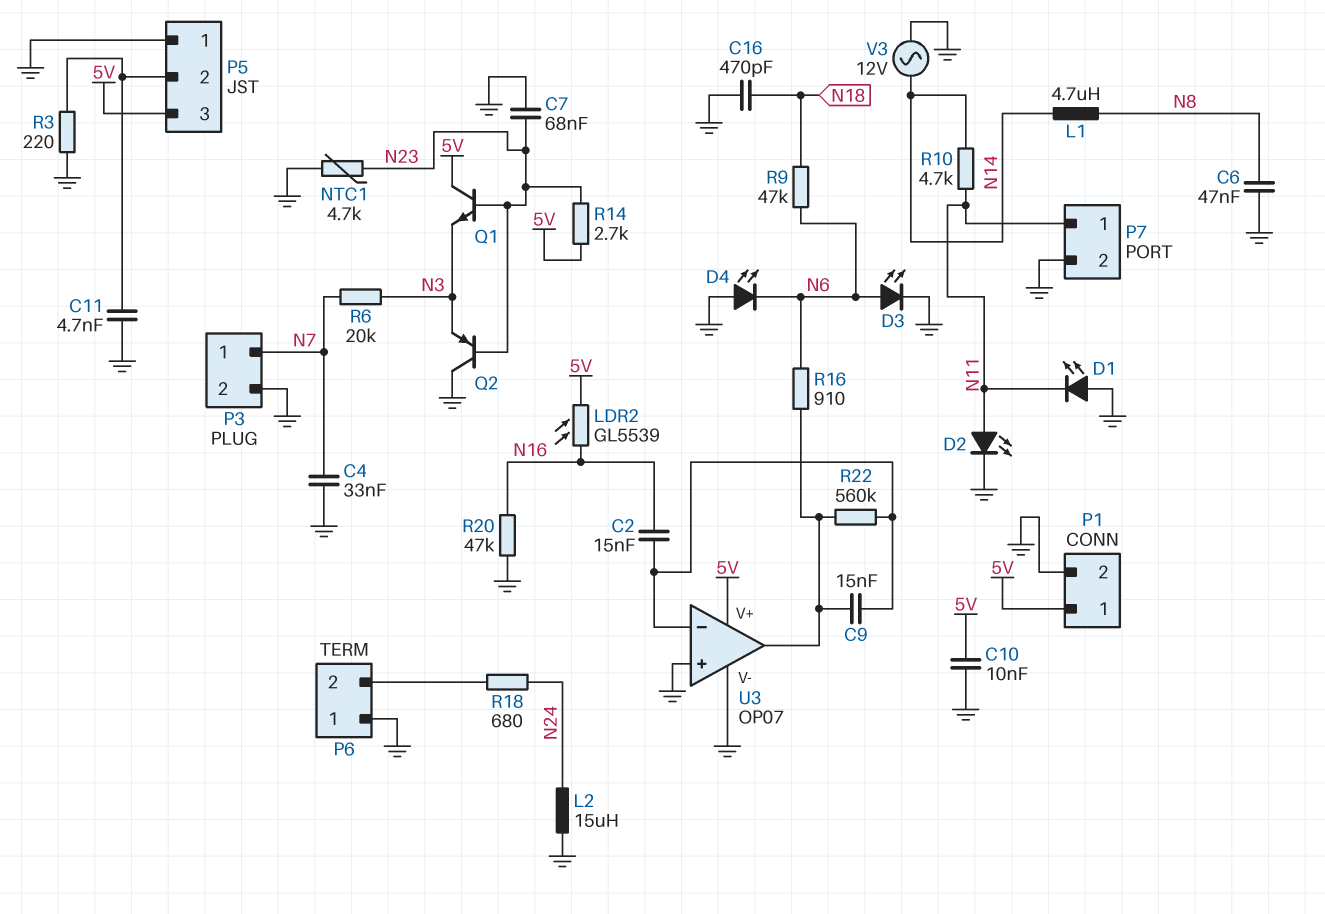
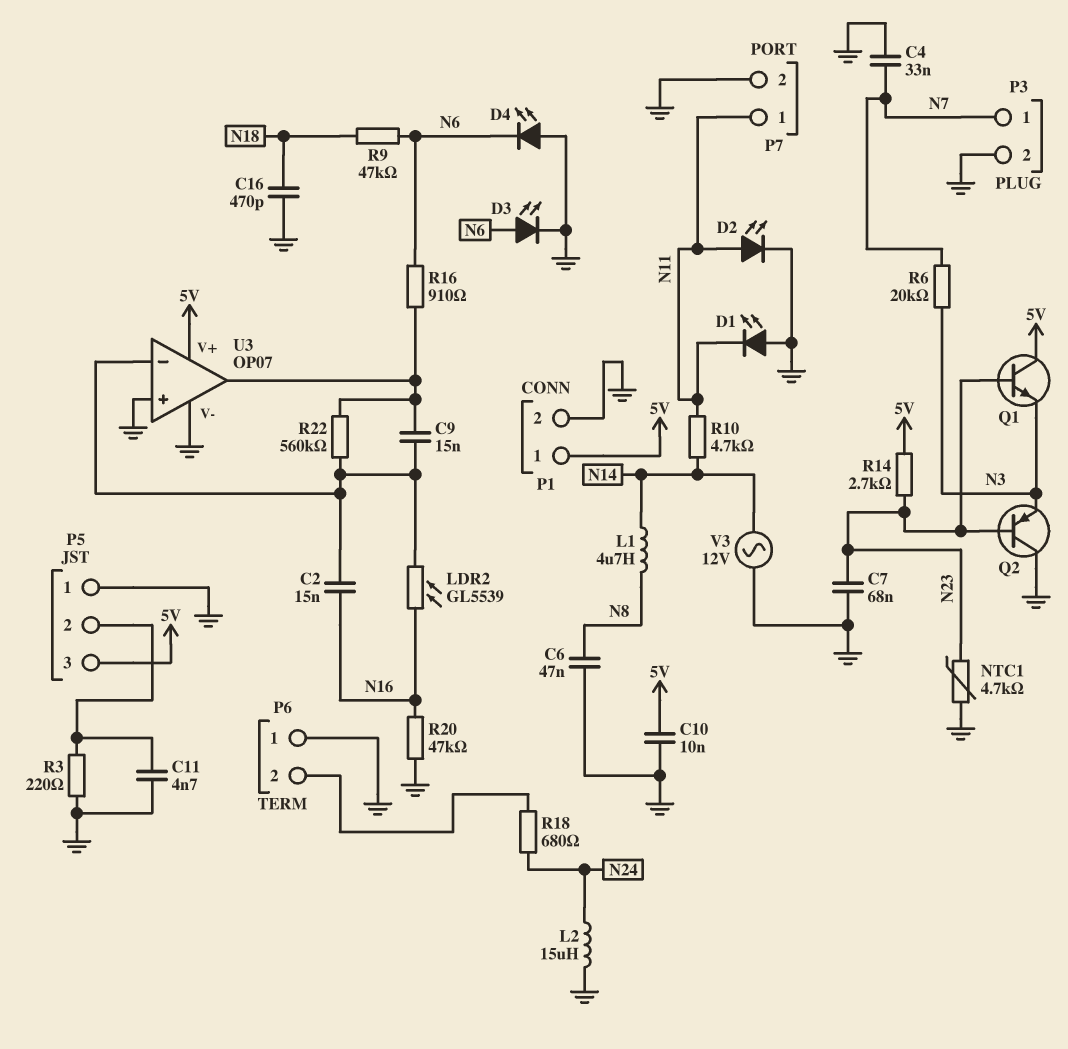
LDR2: GL5539 (5V, N16) -> GL5539 (N16, U3/in-)

